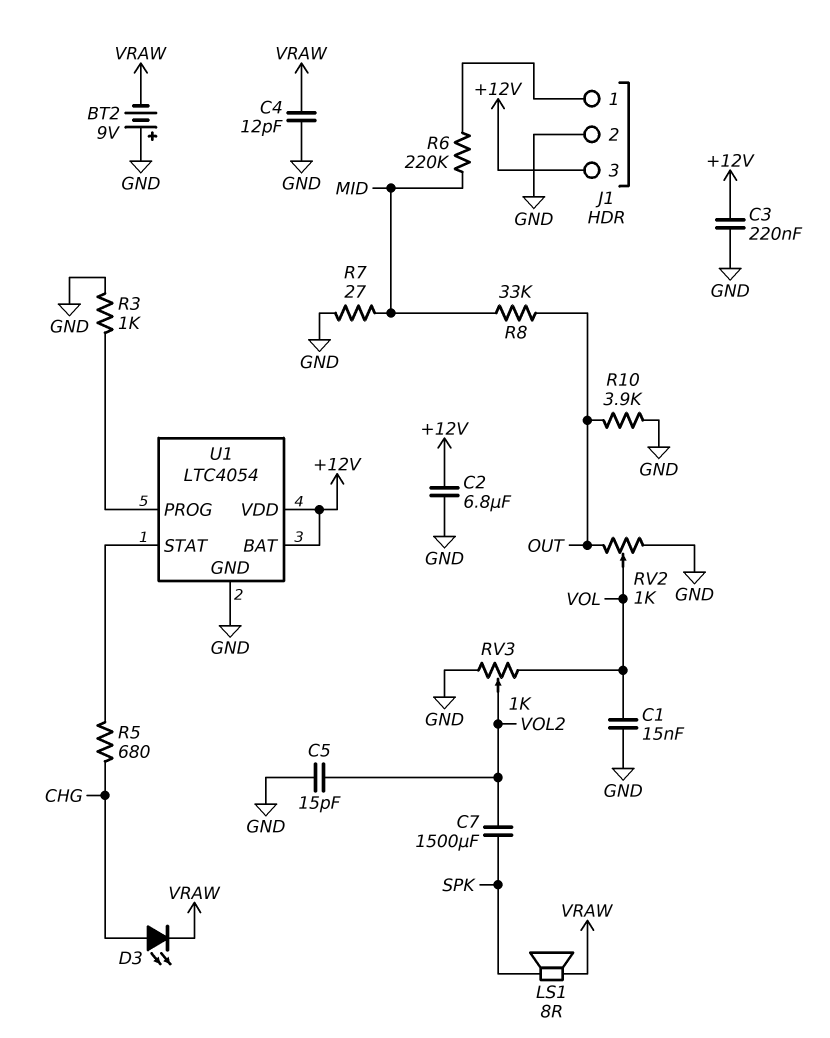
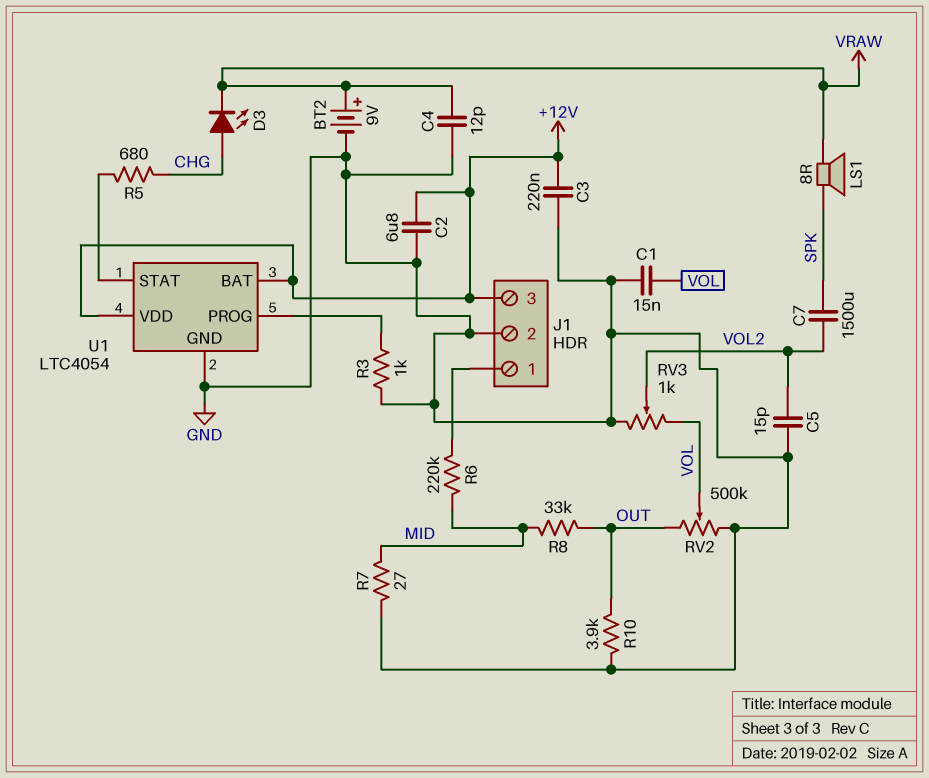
BT2: 9V (plus GND, minus VRAW) -> 9V (plus VRAW, minus GND)
RV2: 1k (GND, OUT, wiper VOL) -> 500k (GND, OUT, wiper VOL)

